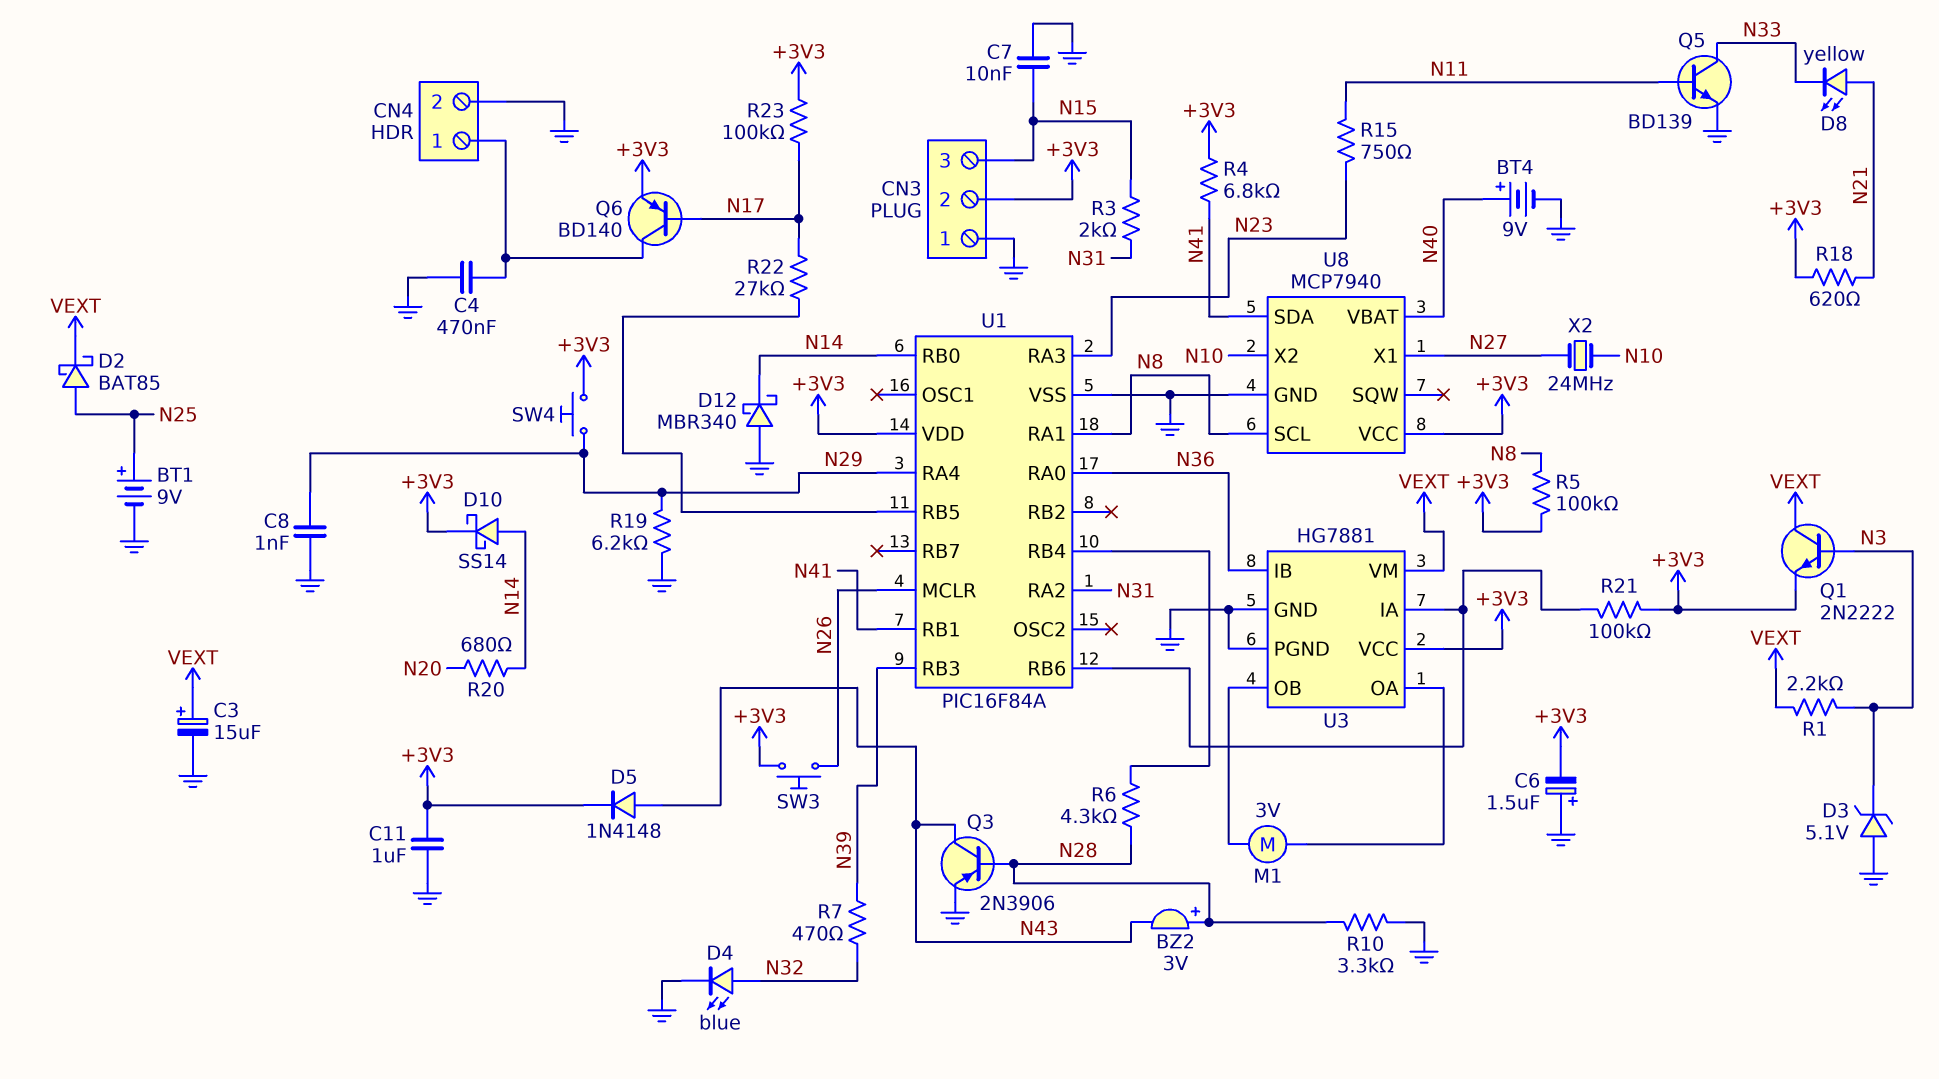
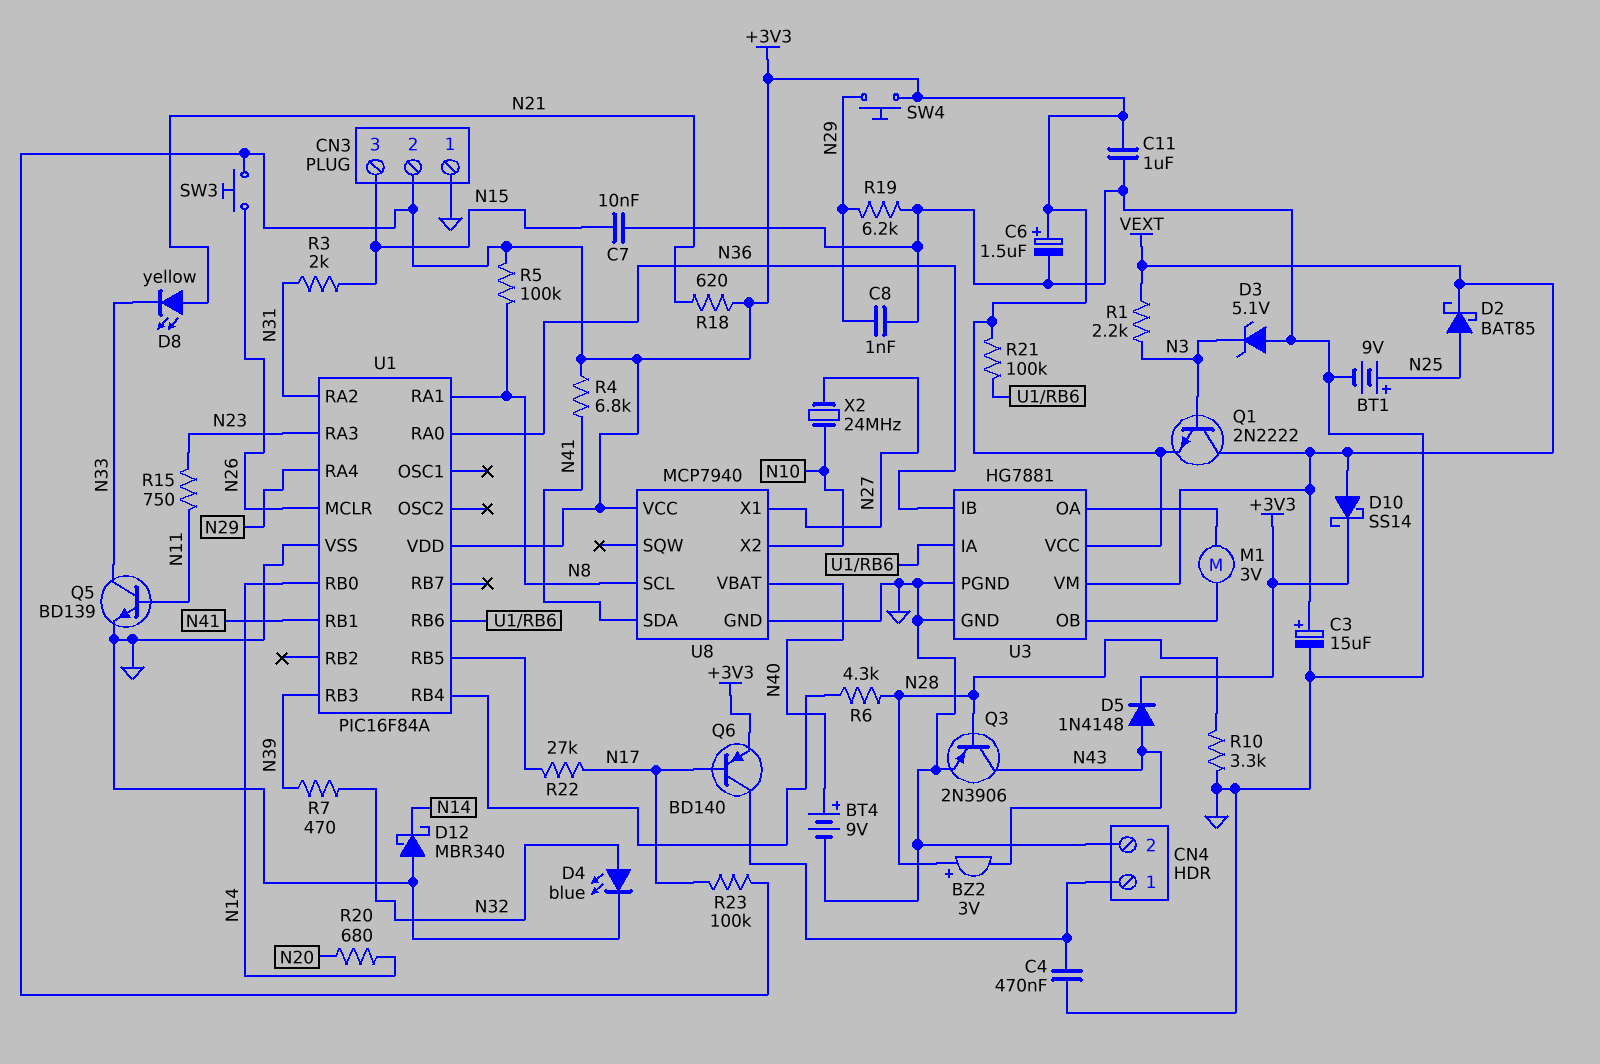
C6: 1.5uF (plus GND, minus +3V3) -> 1.5uF (plus +3V3, minus GND)
D10: schottky SS14 (A N14, K +3V3) -> schottky SS14 (A VEXT, K +3V3)

